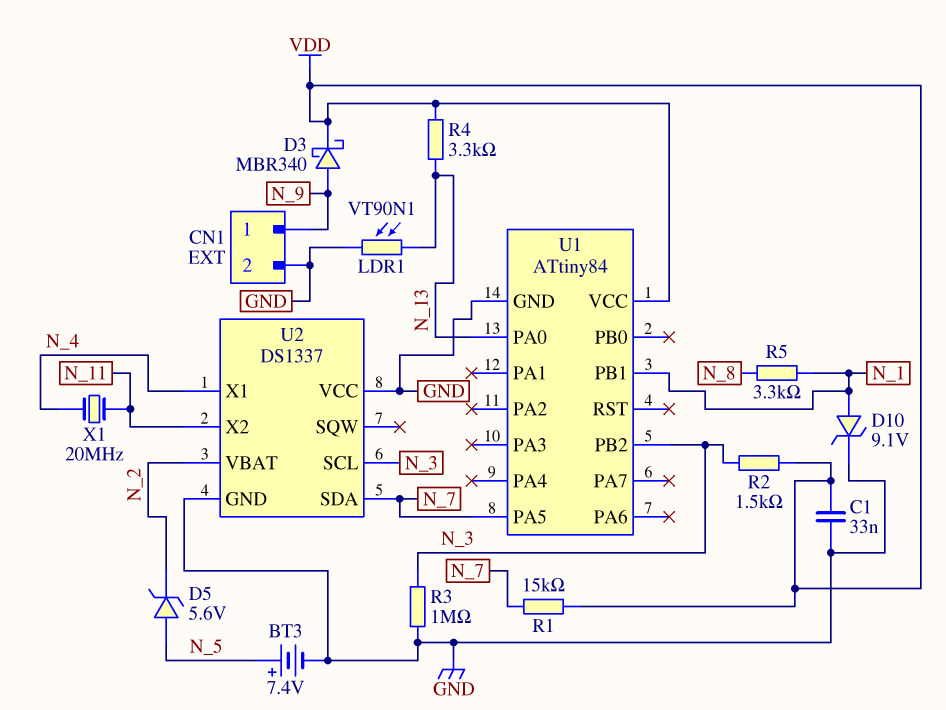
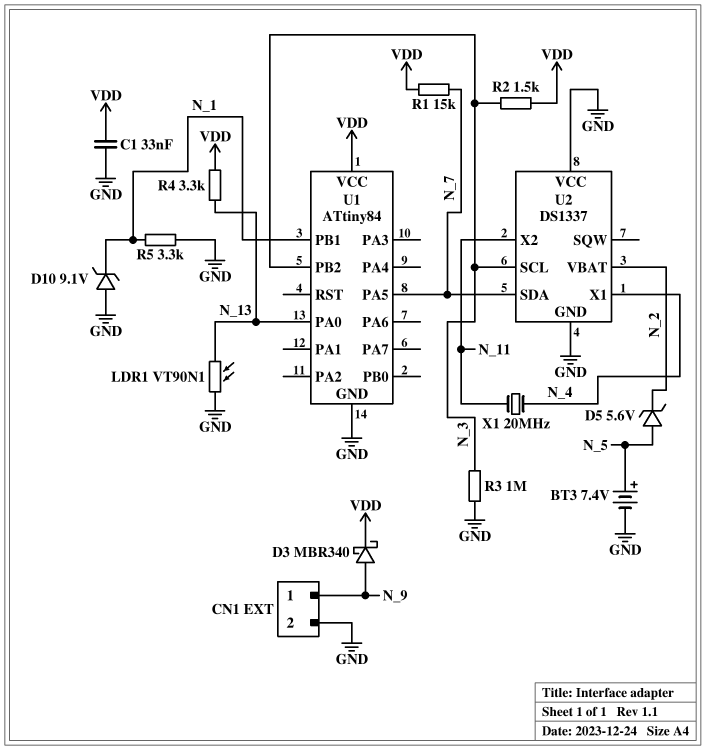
D10: zener 9.1V (A N_1, K GND) -> zener 9.1V (A GND, K N_1)
R5: 3.3k (N_1, N_8) -> 3.3k (GND, N_1)

